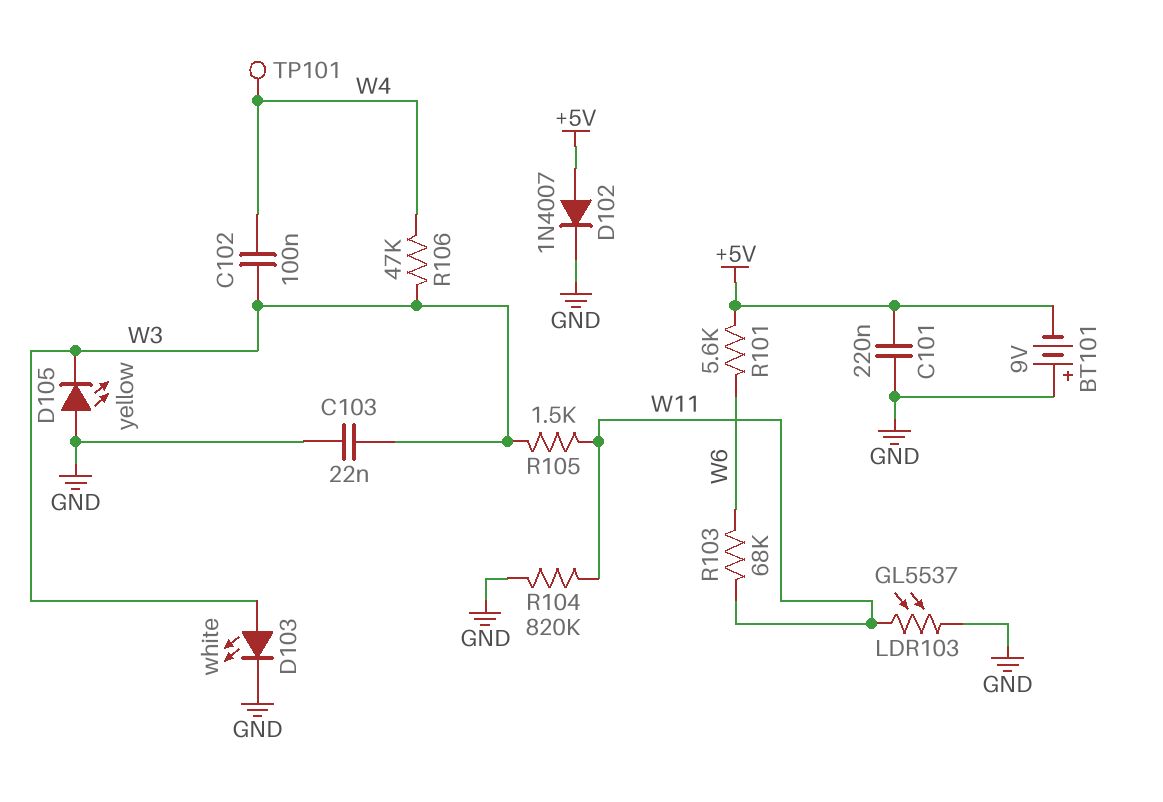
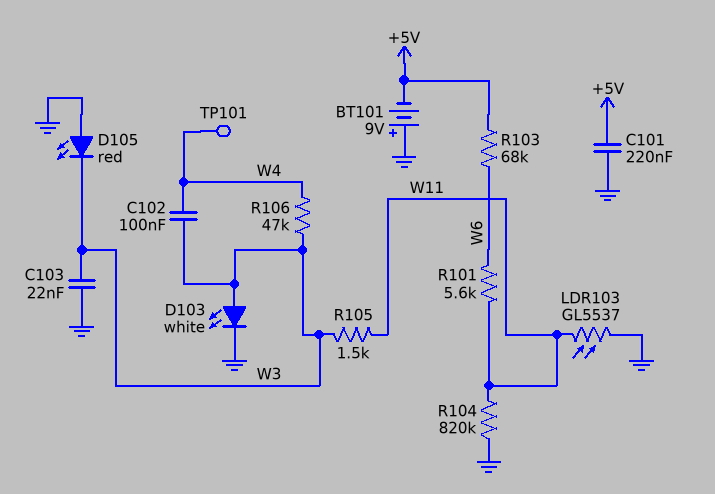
D102: diode 1N4007 (A +5V, K GND) -> none
D105: LED yellow (A GND, K W3) -> LED red (A GND, K W3)
R101: 5.6k (+5V, W6) -> 5.6k (W6, W11)
R103: 68k (W6, W11) -> 68k (+5V, W6)

